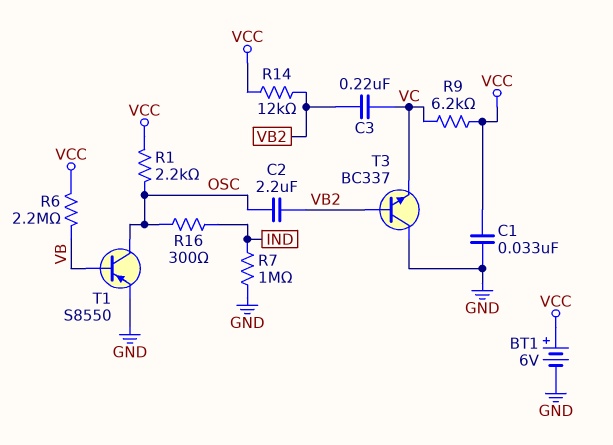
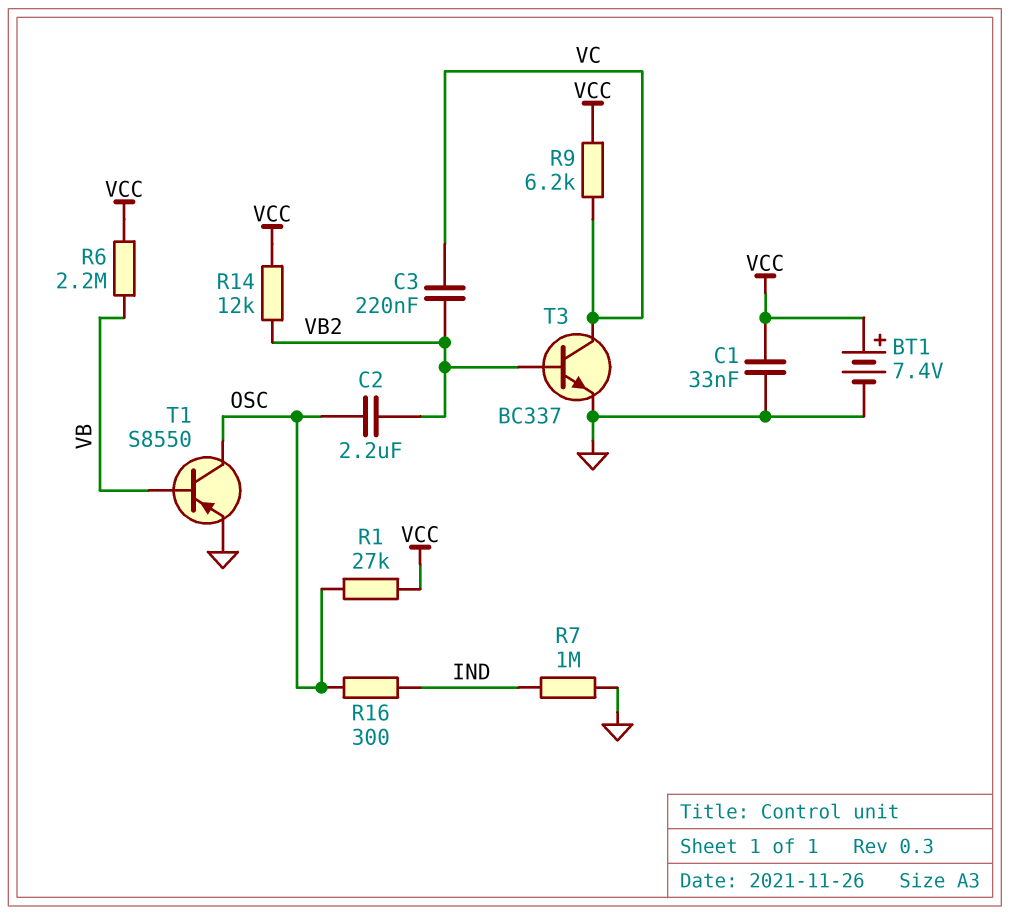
BT1: 6V (plus VCC, minus GND) -> 7.4V (plus VCC, minus GND)
R1: 2.2k (OSC, VCC) -> 27k (OSC, VCC)
T3: NPN BC337 (B VB2, C GND, E VC) -> NPN BC337 (B VB2, C VC, E GND)

